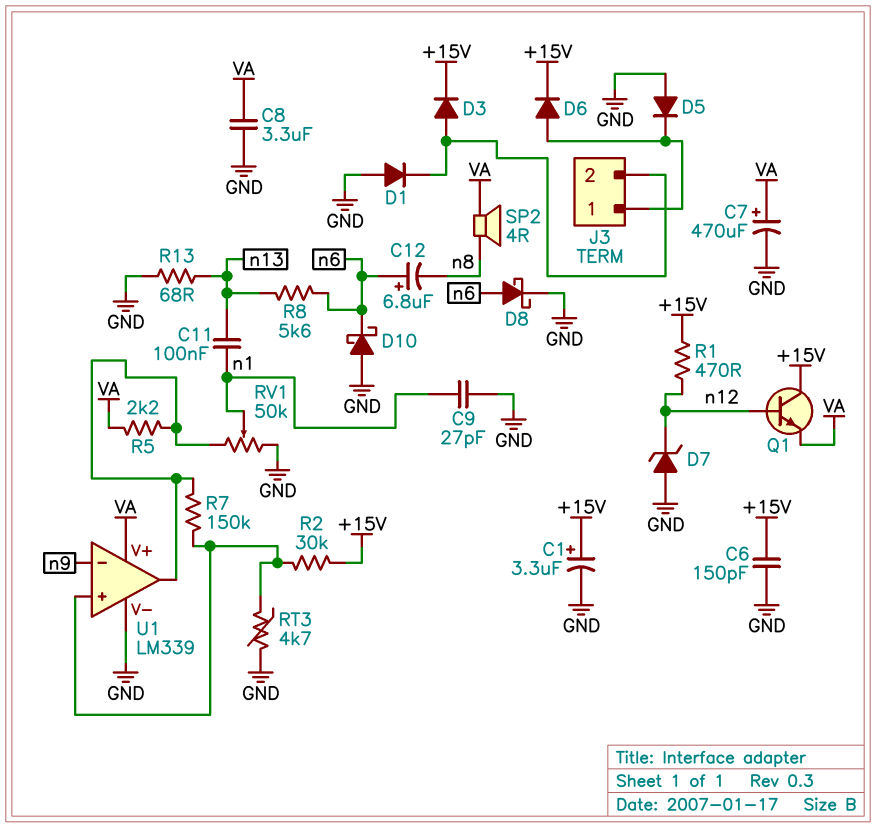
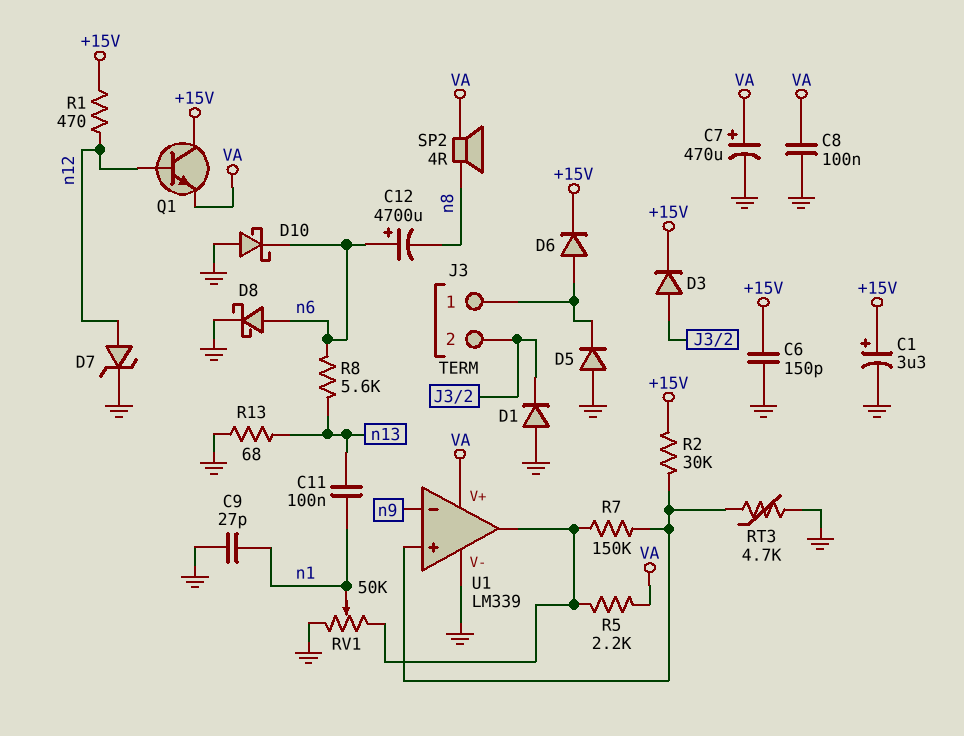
C8: 3.3uF (GND, VA) -> 100nF (GND, VA)
C12: 6.8uF (plus n6, minus n8) -> 4700uF (plus n6, minus n8)
D7: zener (A GND, K n12) -> zener (A n12, K GND)

